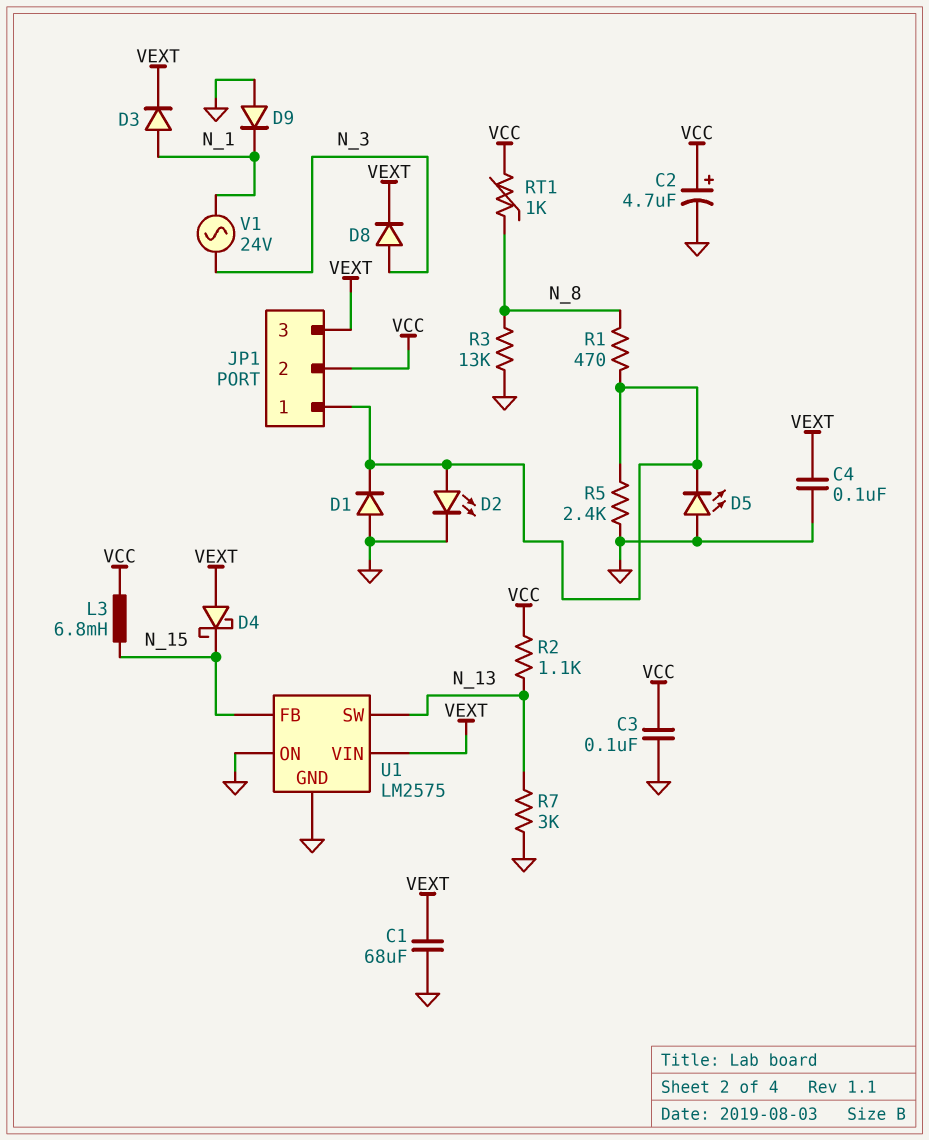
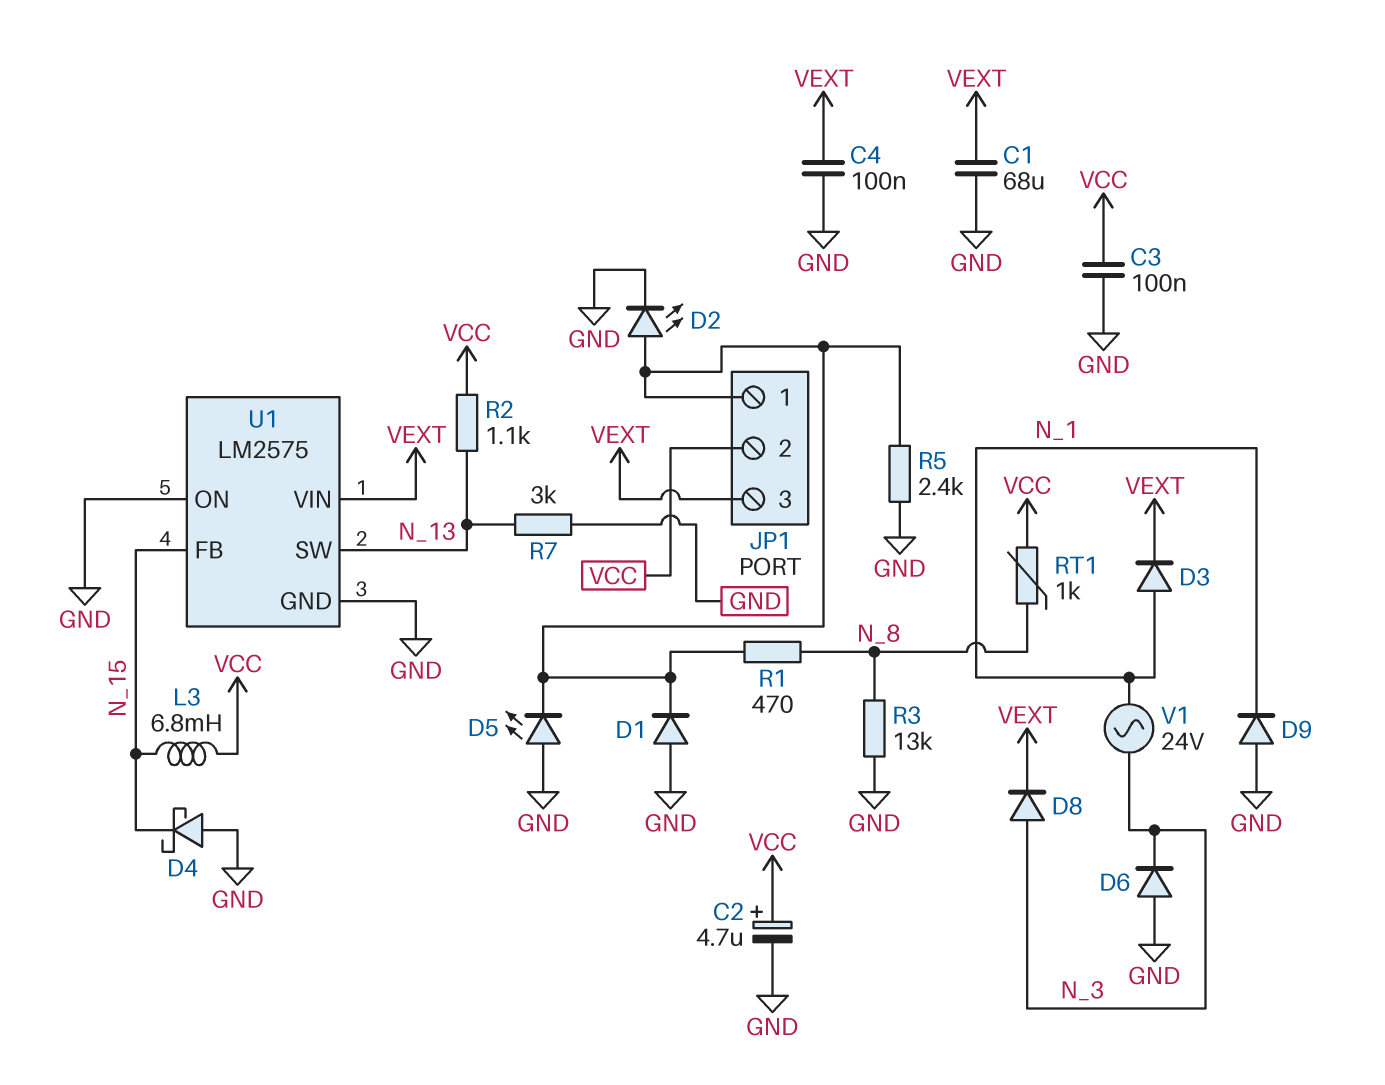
D4: schottky (A VEXT, K N_15) -> schottky (A GND, K N_15)
D6: none -> diode (A GND, K N_3)

